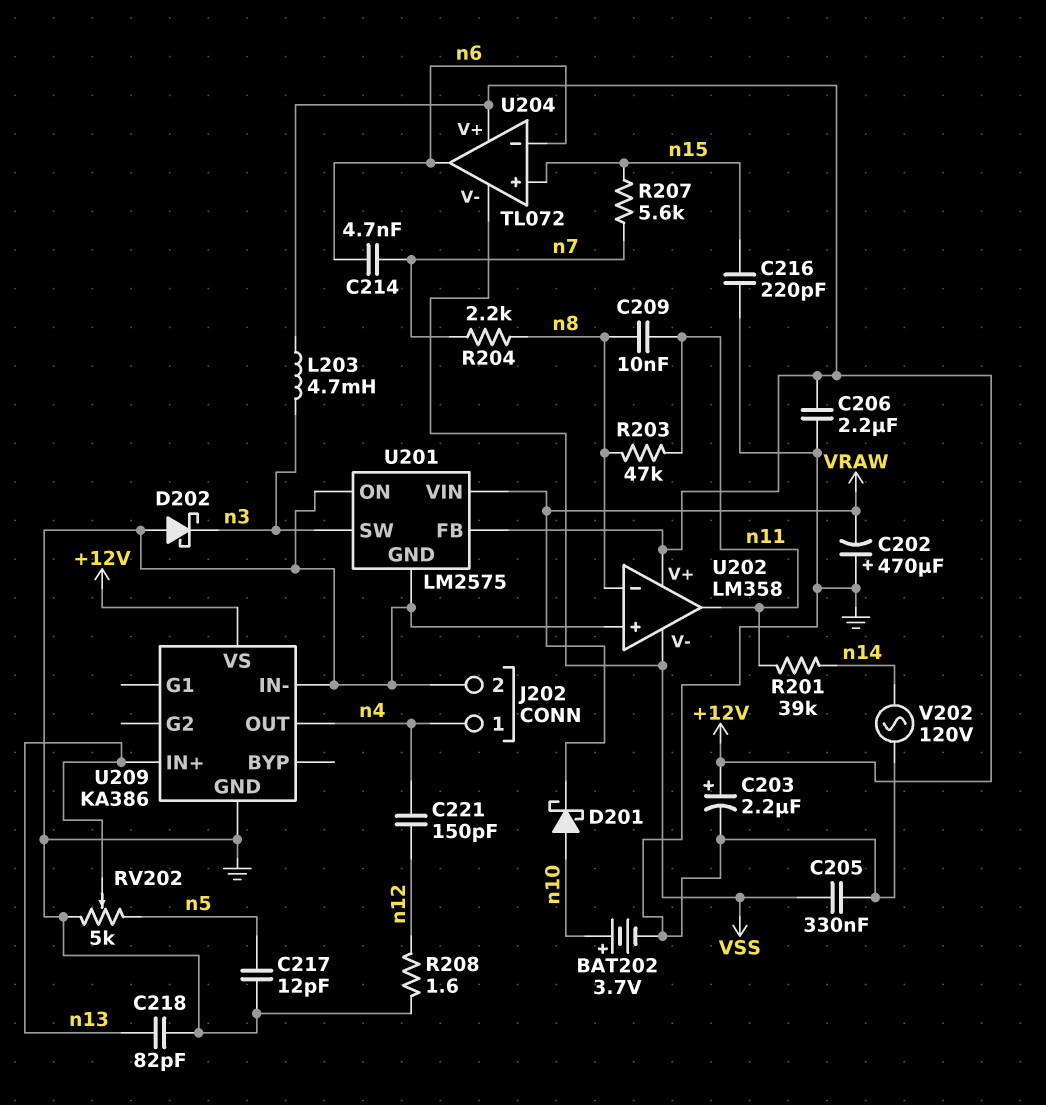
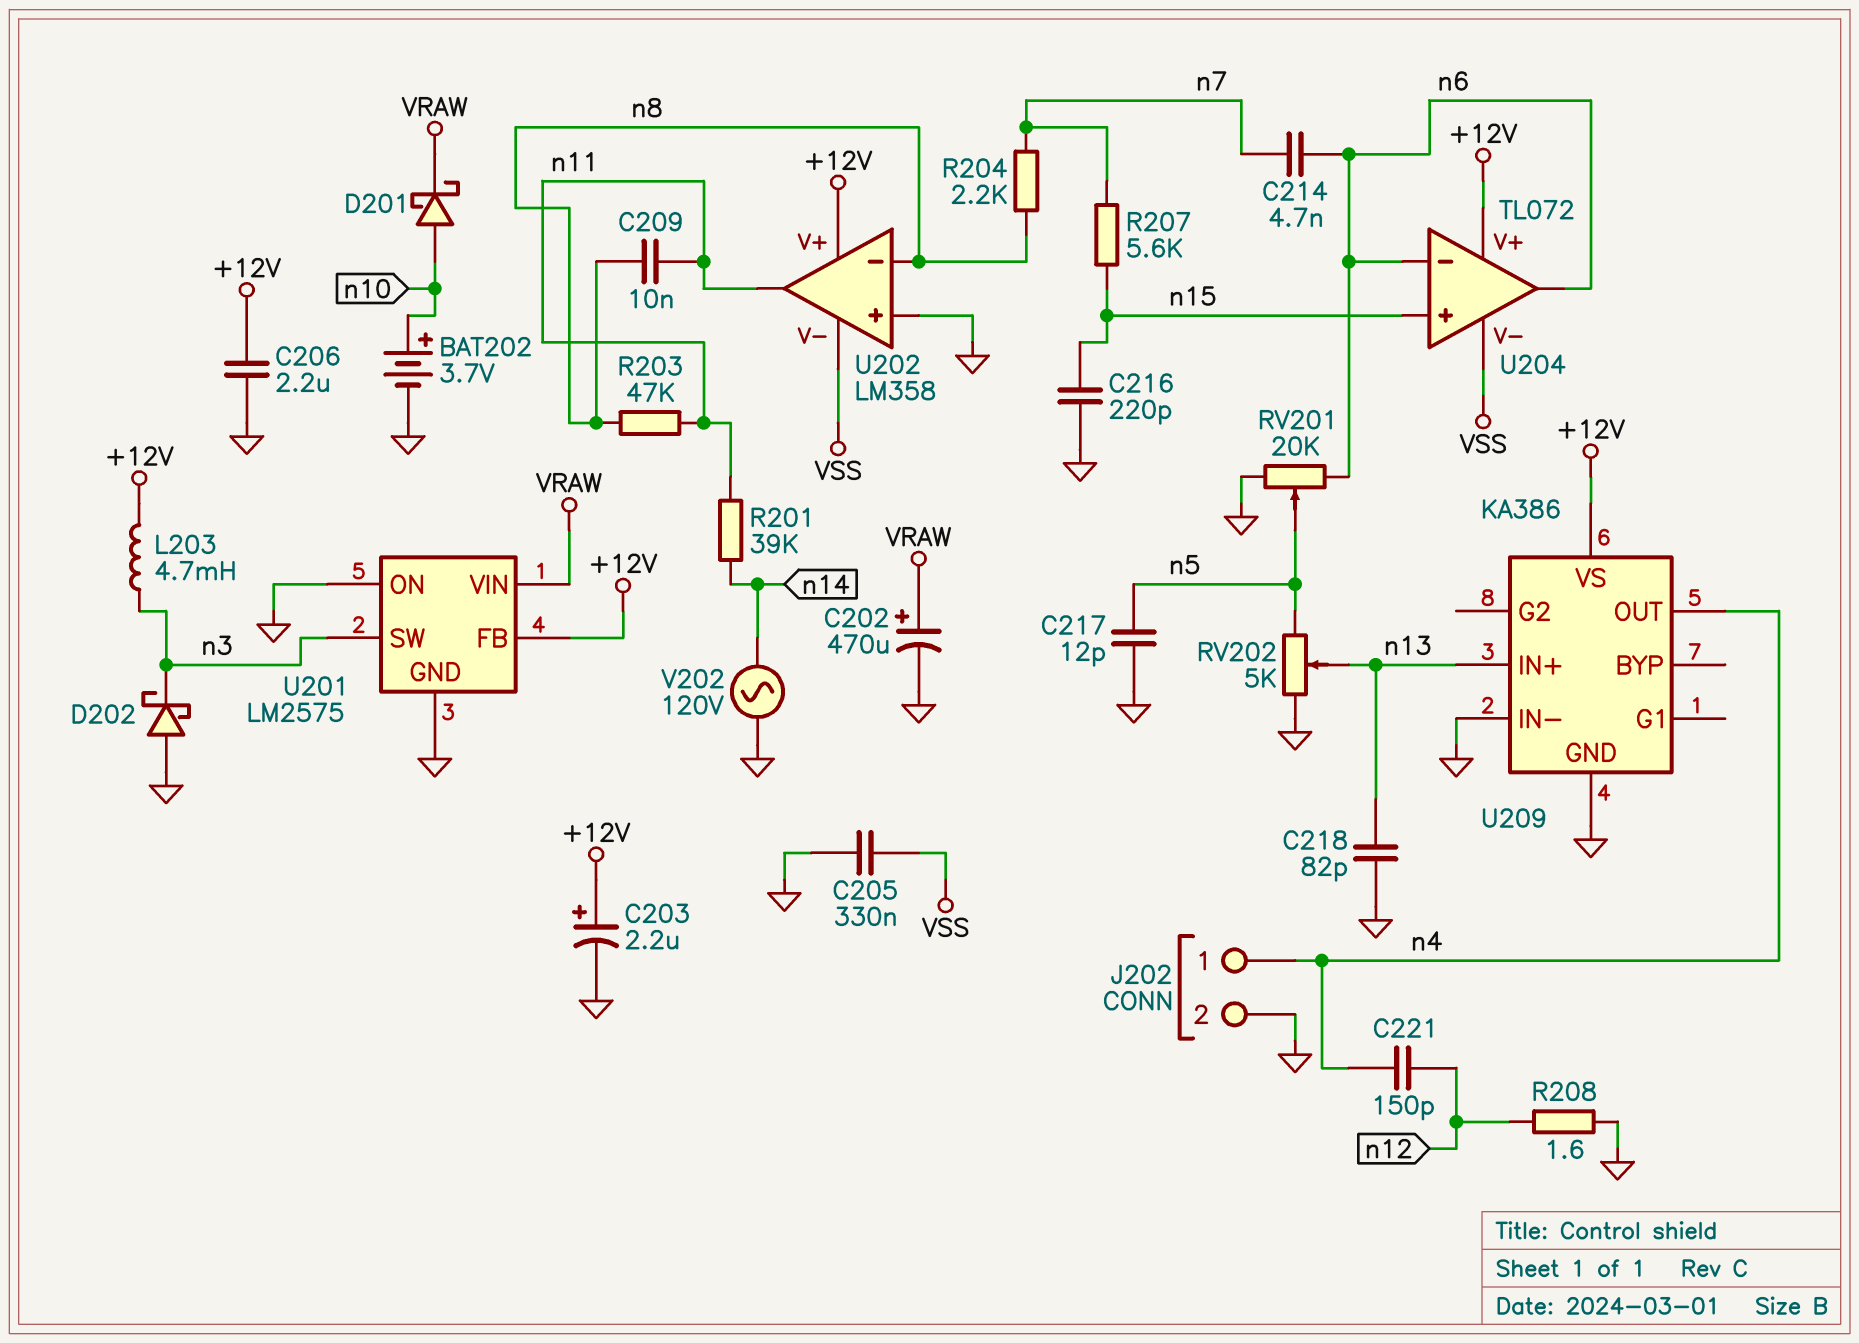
C202: 470uF (plus GND, minus VRAW) -> 470uF (plus VRAW, minus GND)
RV201: none -> 20k (GND, n6, wiper n5)

